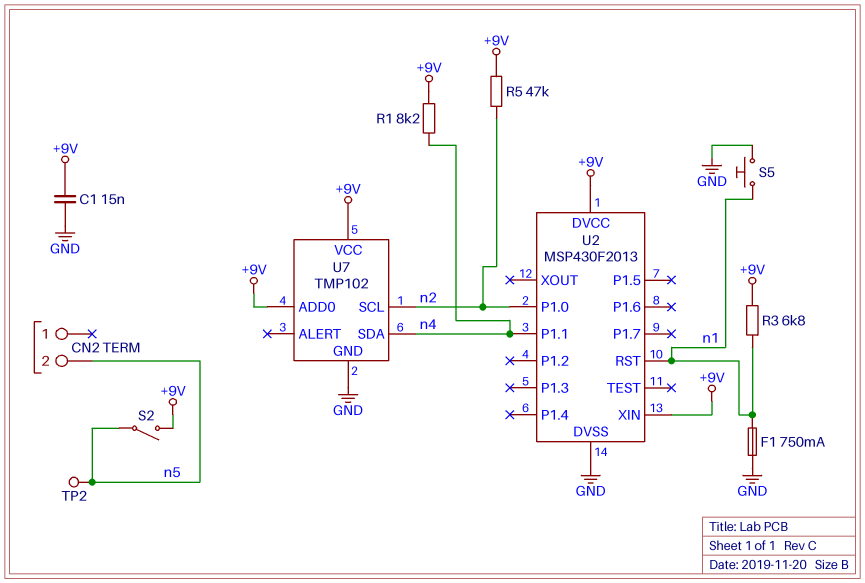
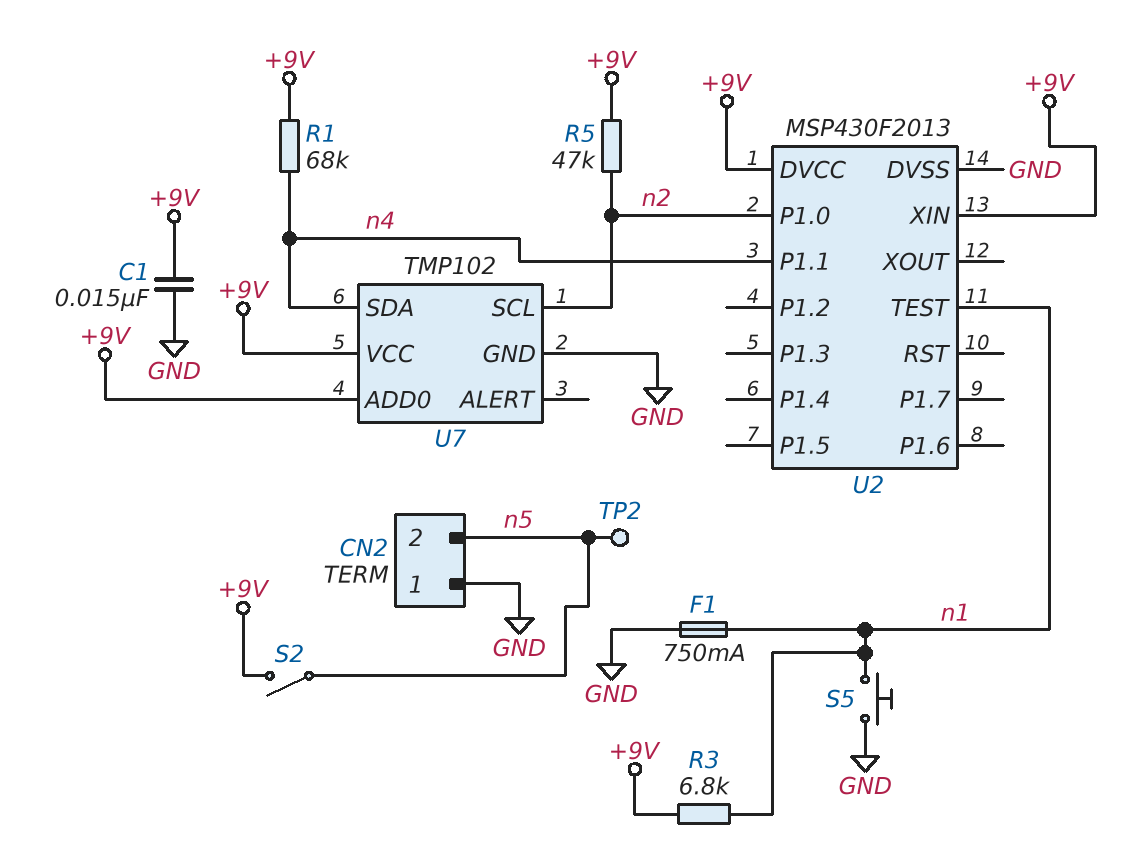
CN2 pin 1: none -> GND
R1: 8.2k (+9V, n4) -> 68k (+9V, n4)
U2 pin RST: n1 -> none
U2 pin TEST: none -> n1

